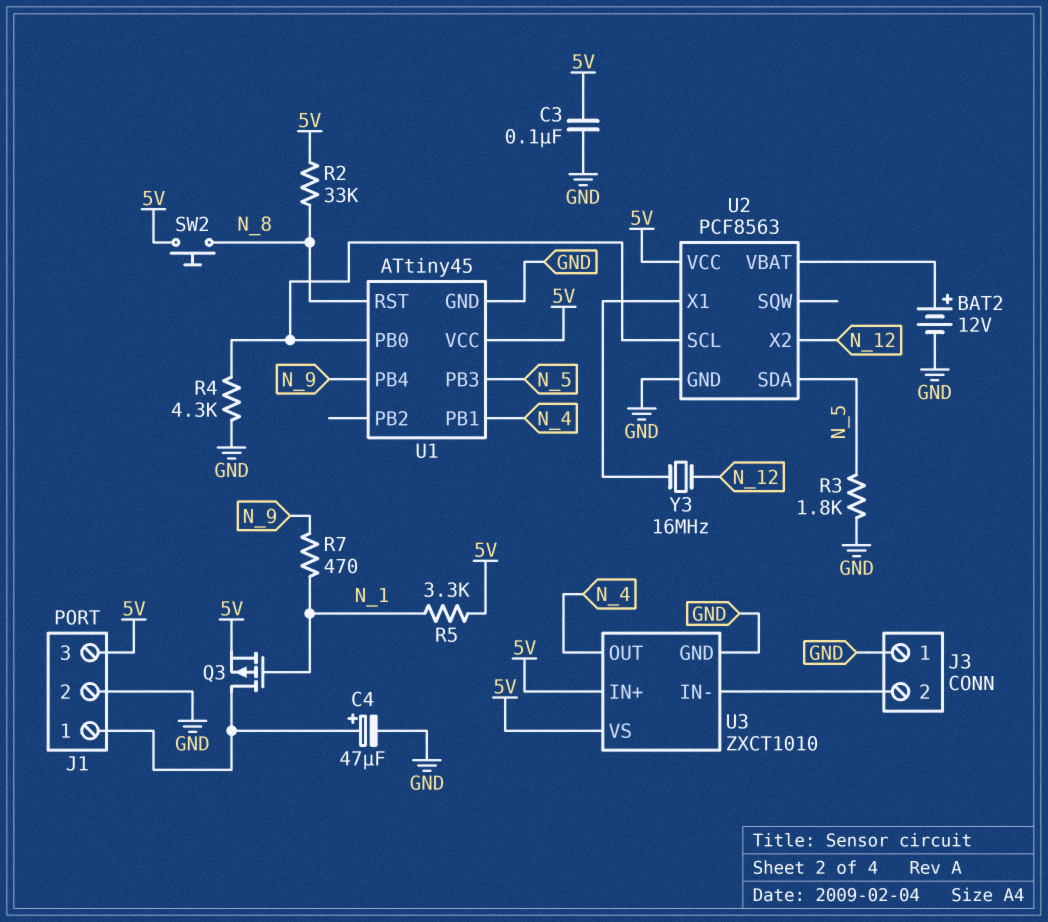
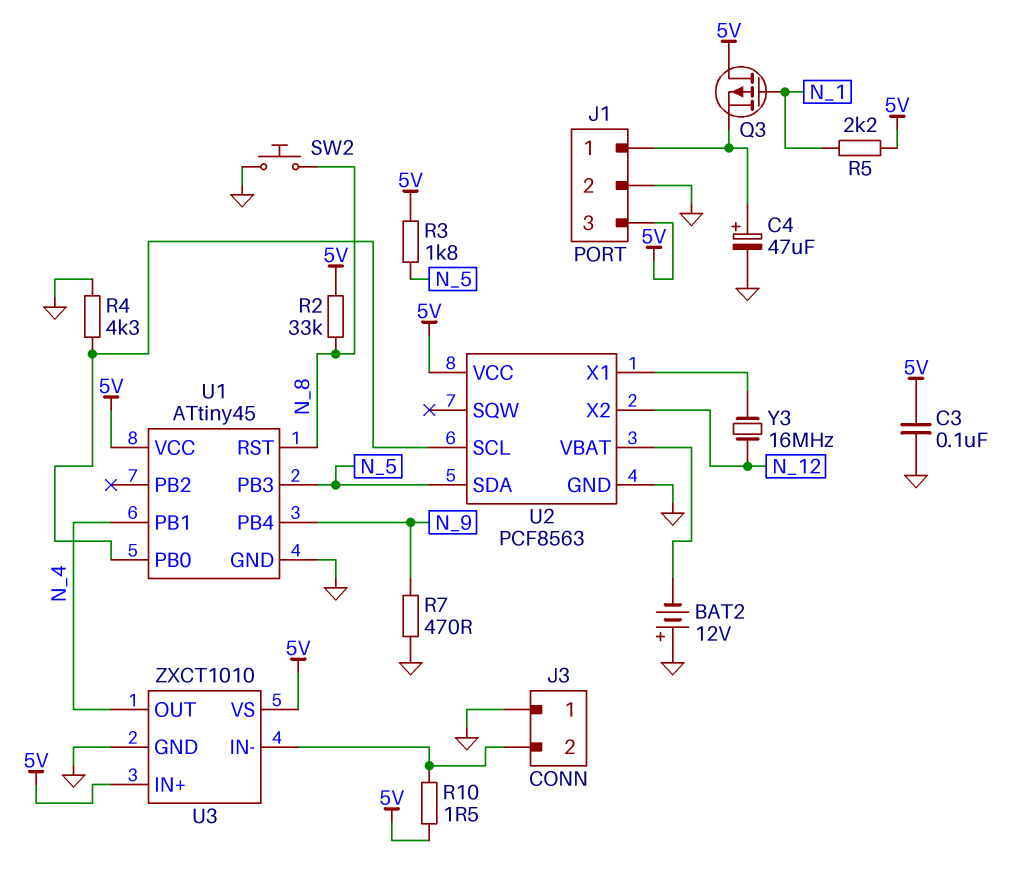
BAT2: 12V (plus U2/VBAT, minus GND) -> 12V (plus GND, minus U2/VBAT)
Q3: PMOS (G N_1, D J1/1, S 5V) -> PMOS (G N_1, D 5V, S J1/1)
R3: 1.8k (GND, N_5) -> 1.8k (5V, N_5)
R5: 3.3k (5V, N_1) -> 2.2k (5V, N_1)
R7: 470 (N_1, N_9) -> 470 (GND, N_9)
R10: none -> 1.5 (5V, J3/2)
SW2: button (5V, N_8) -> button (GND, N_8)

